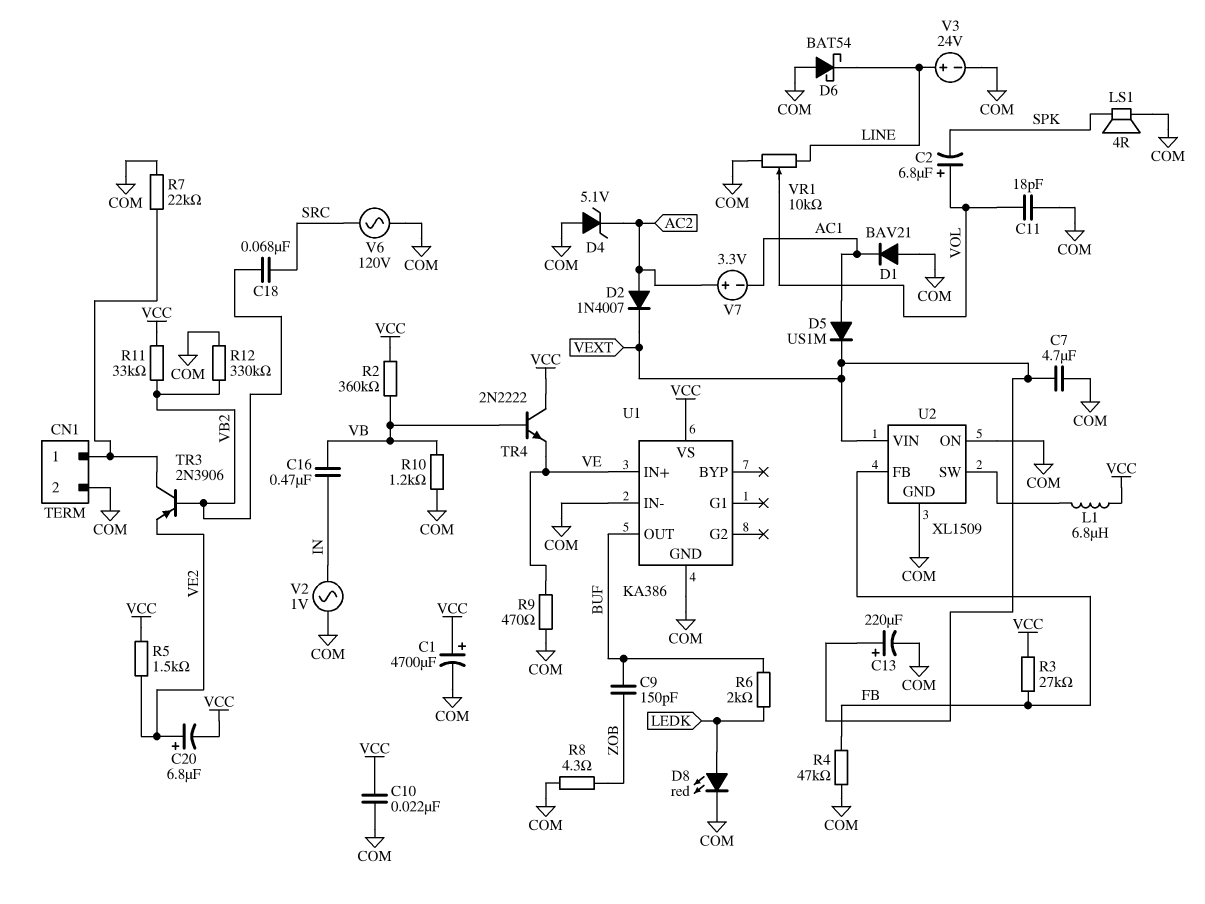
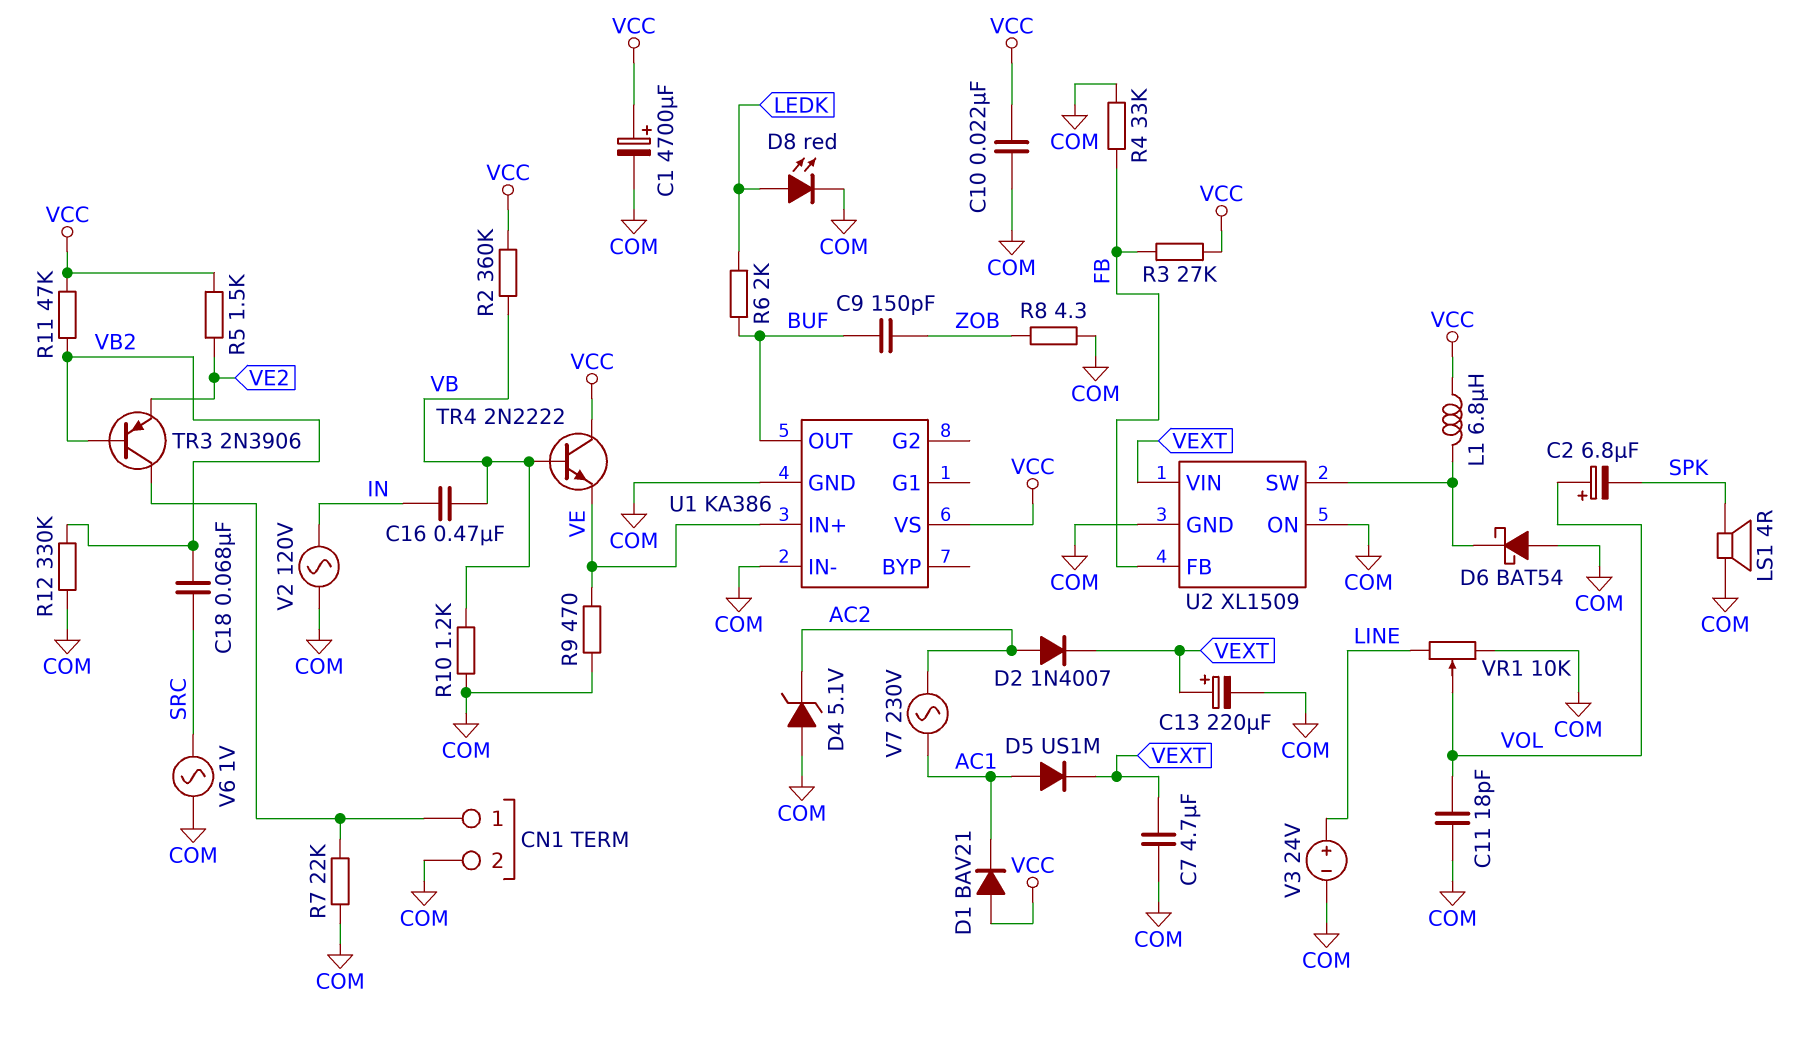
C20: 6.8uF (plus VE2, minus VCC) -> none
D1: diode BAV21 (A COM, K AC1) -> diode BAV21 (A VCC, K AC1)
D6: schottky BAT54 (A COM, K LINE) -> schottky BAT54 (A COM, K U2/SW)
R4: 47k (COM, FB) -> 33k (COM, FB)
R11: 33k (VB2, VCC) -> 47k (VB2, VCC)
V2: AC 1V (COM, IN) -> AC 120V (COM, IN)
V6: AC 120V (COM, SRC) -> AC 1V (COM, SRC)
V7: 3.3V (plus AC2, minus AC1) -> AC 230V (AC1, AC2)

